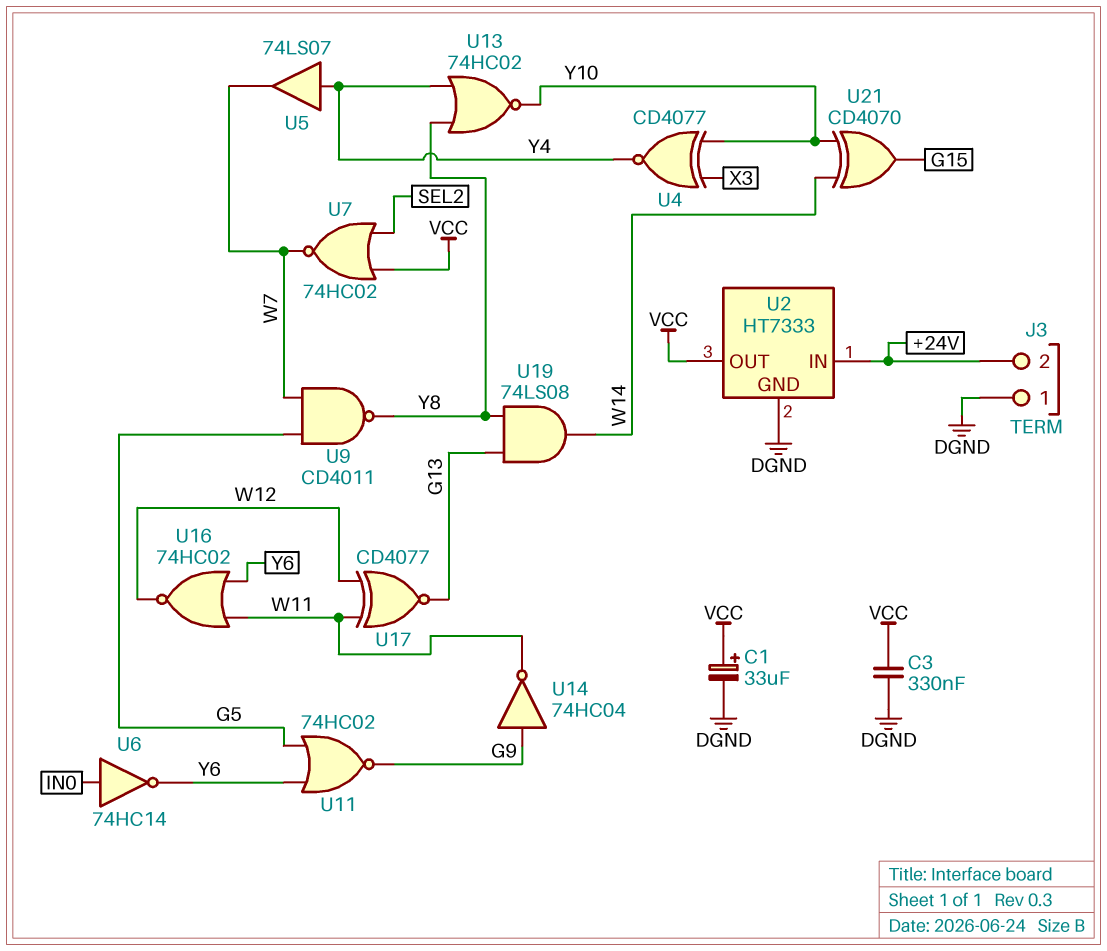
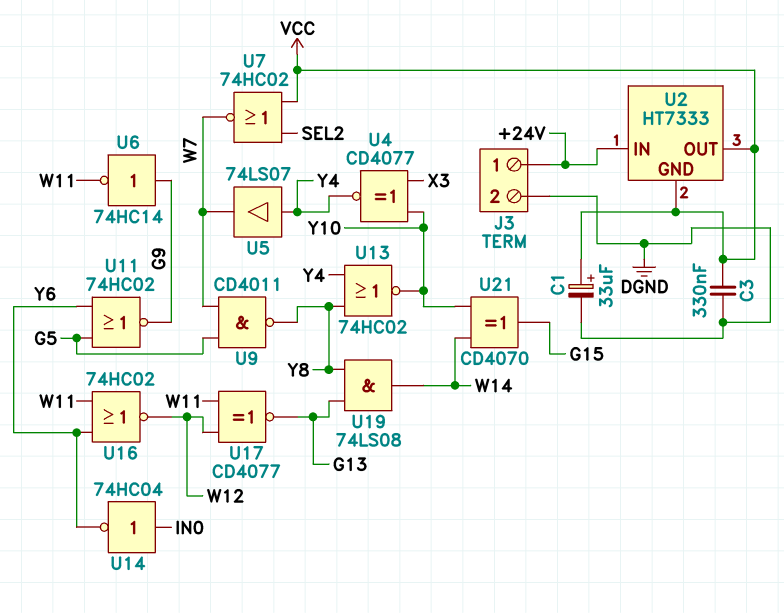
J3 pin 1: DGND -> +24V
J3 pin 2: +24V -> DGND
U2 pin GND: DGND -> VCC
U6: NOT 74HC14 (in IN0, out Y6) -> NOT 74HC14 (in G9, out W11)
U14: NOT 74HC04 (in G9, out W11) -> NOT 74HC04 (in IN0, out Y6)

